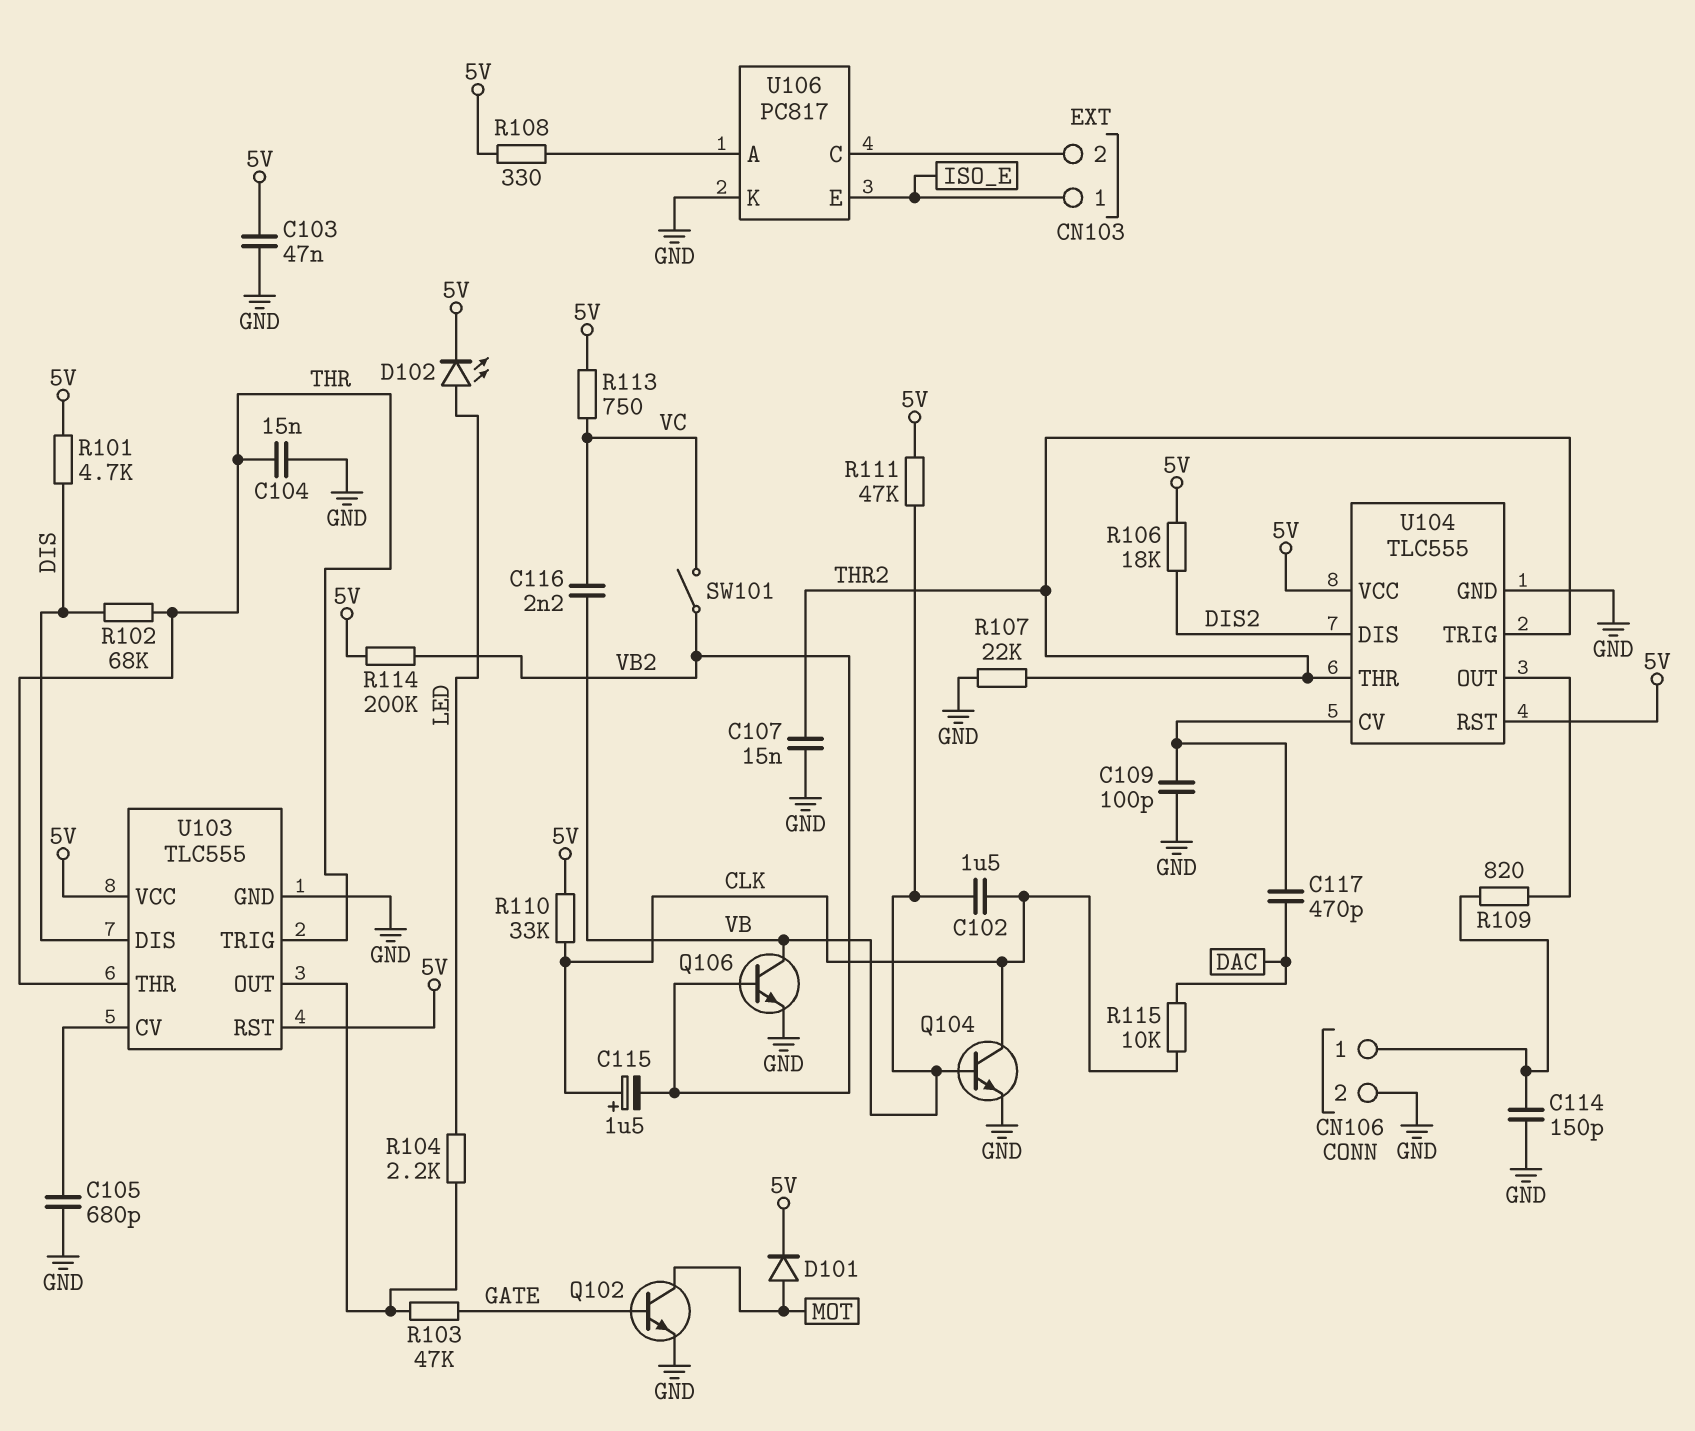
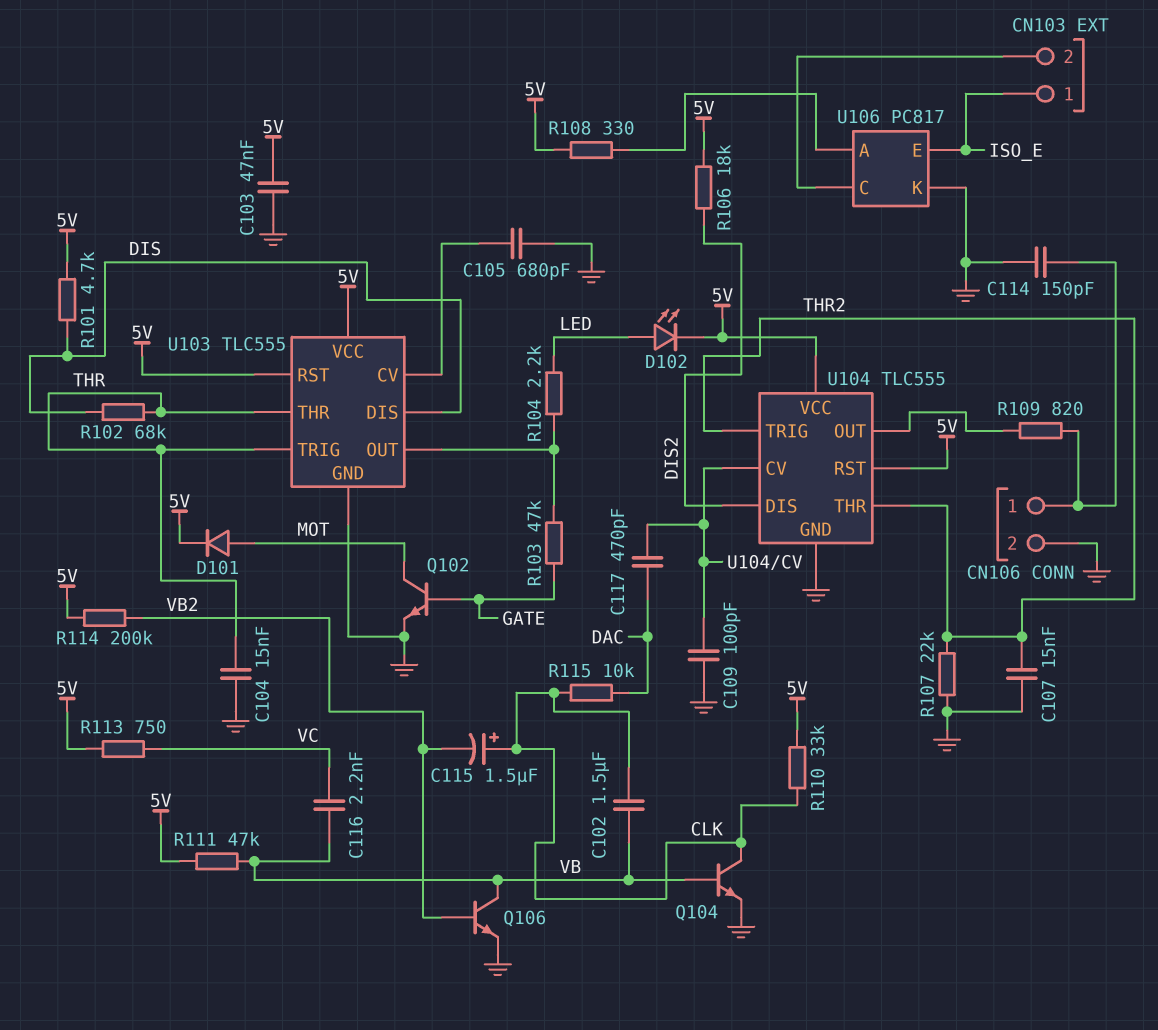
SW101: switch (VB2, VC) -> none

